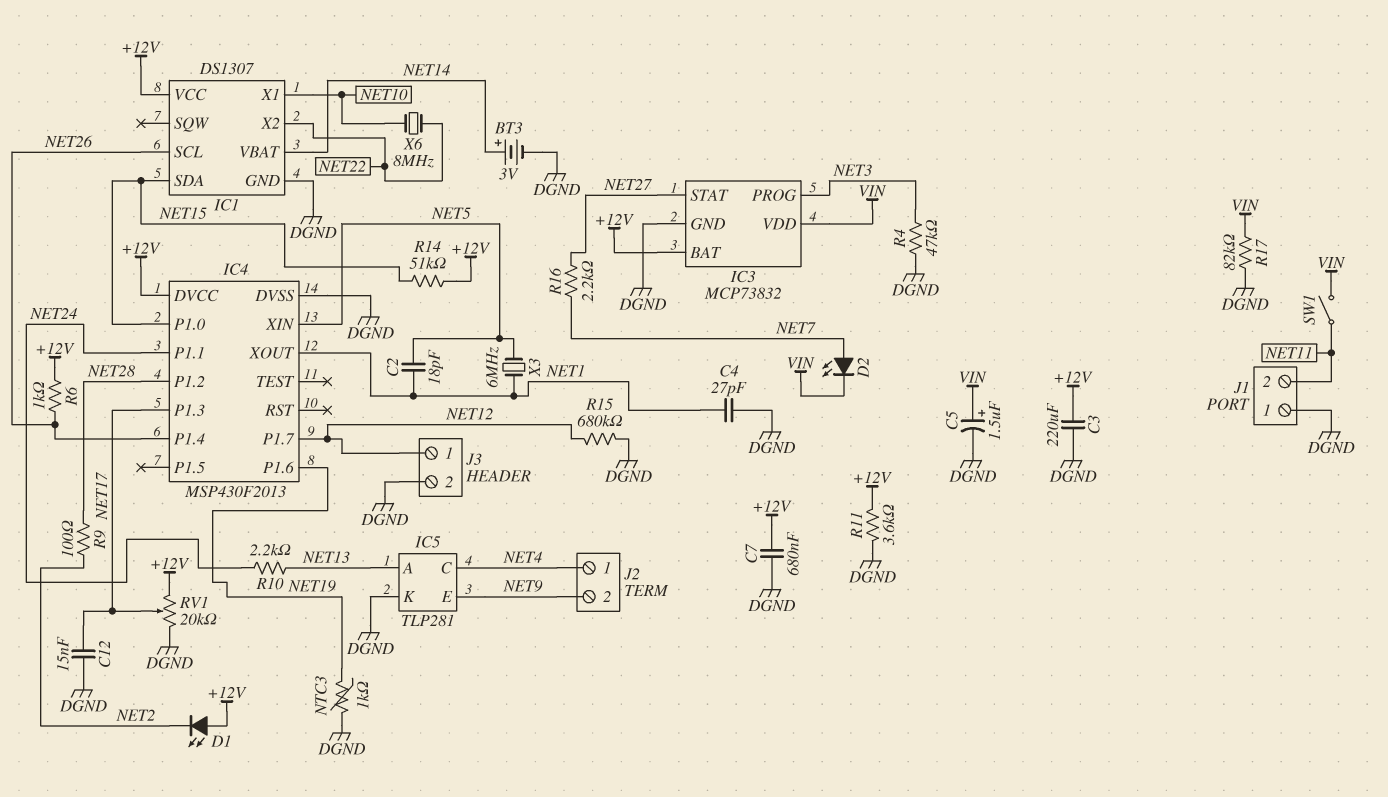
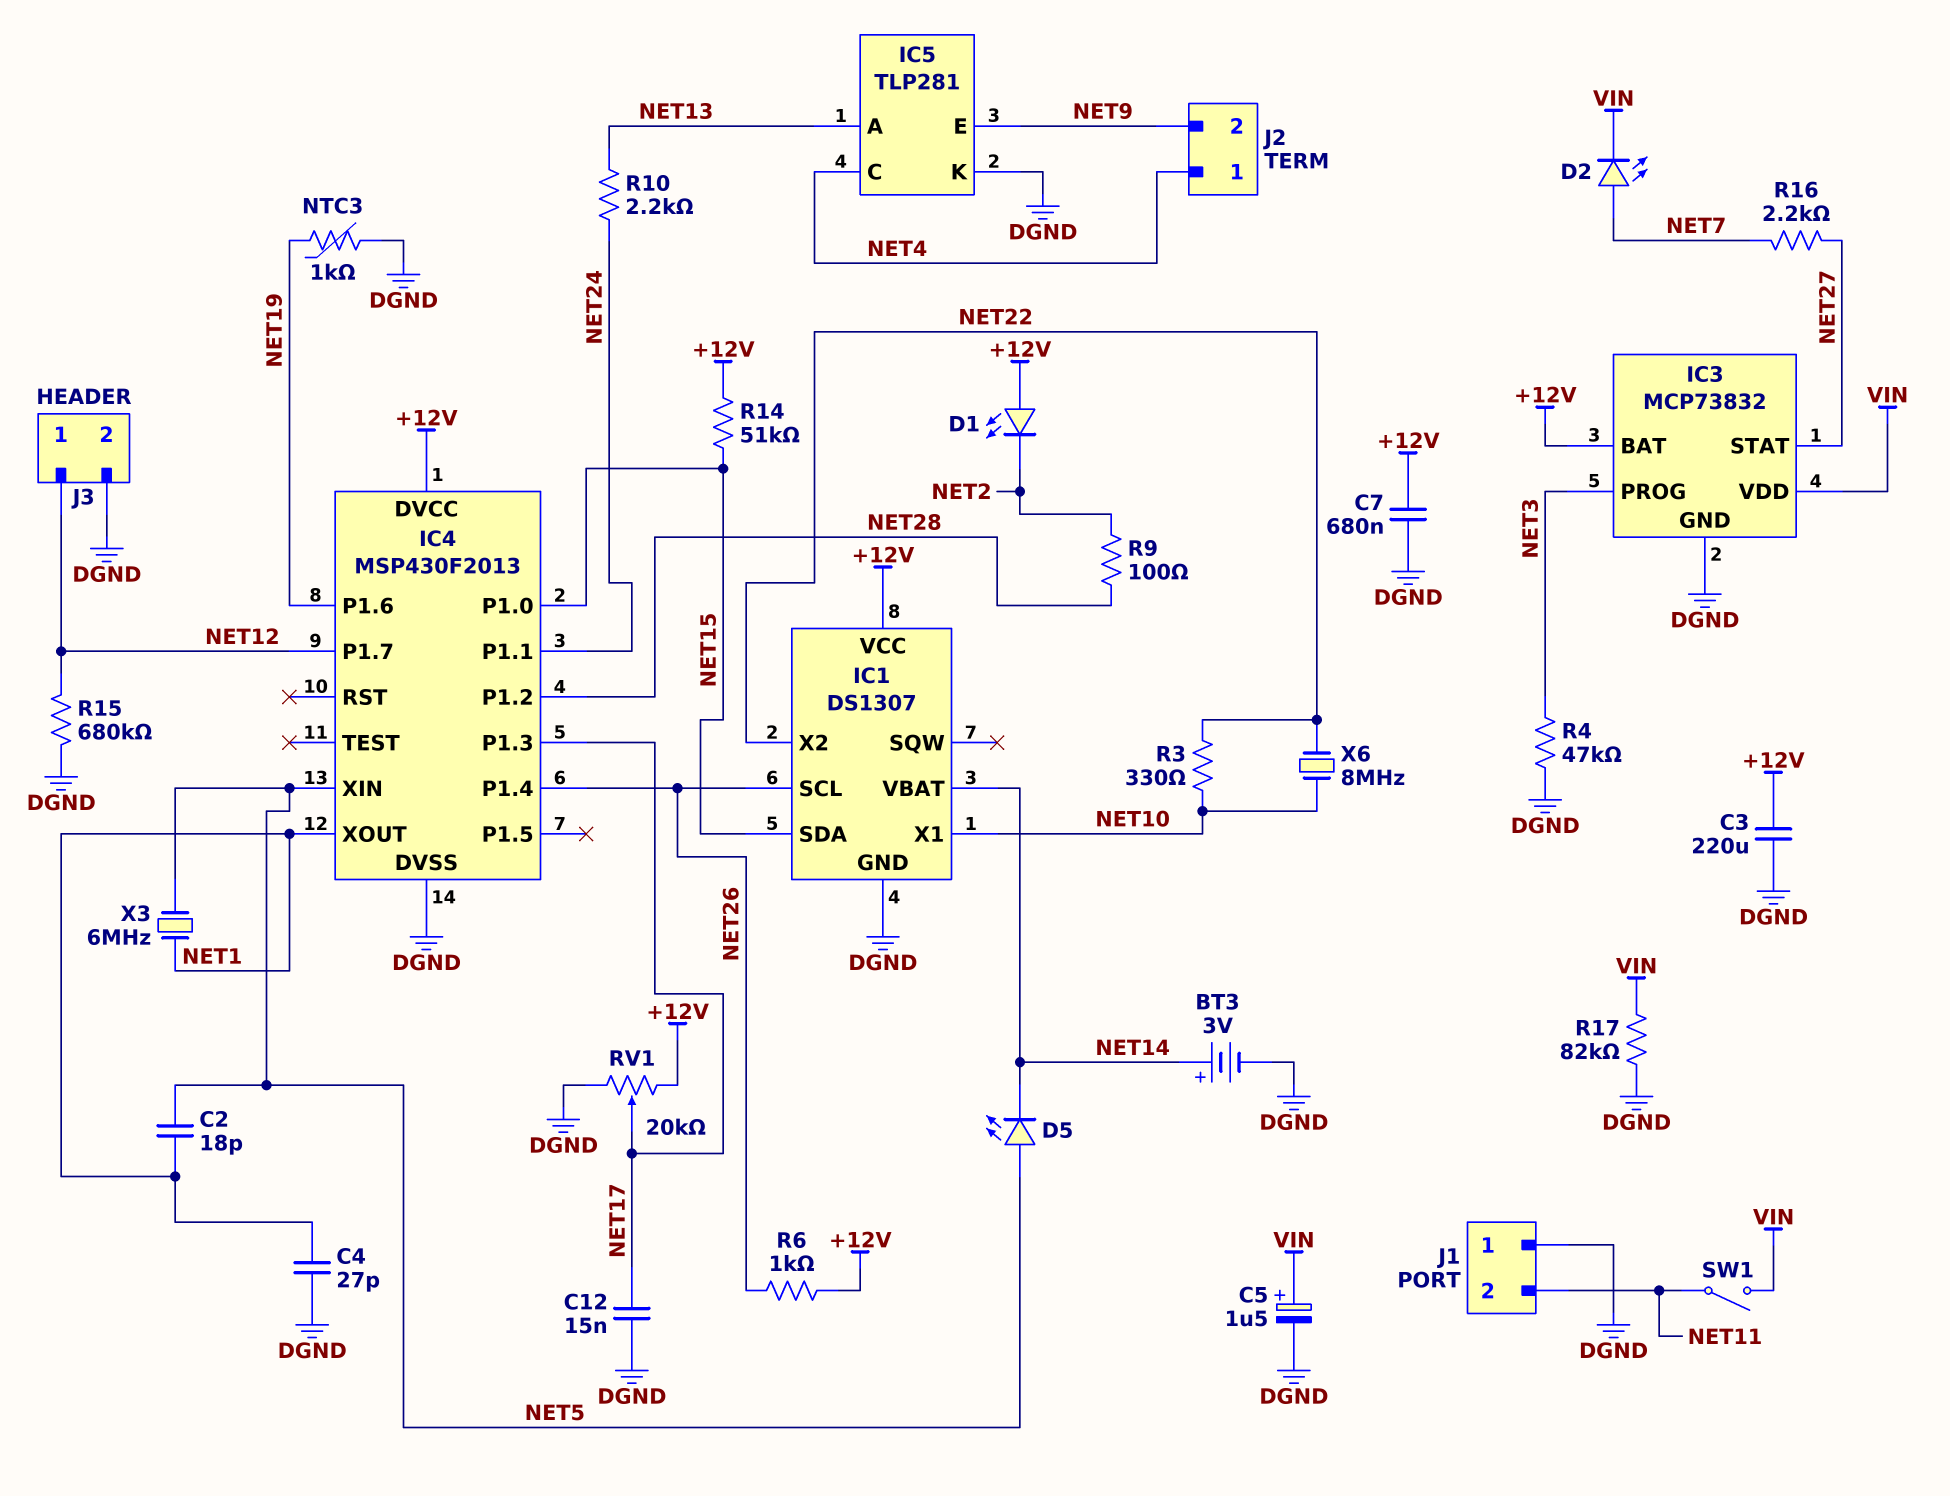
D5: none -> LED (A NET5, K NET14)
R3: none -> 330 (NET10, NET22)
R11: 3.6k (+12V, DGND) -> none

